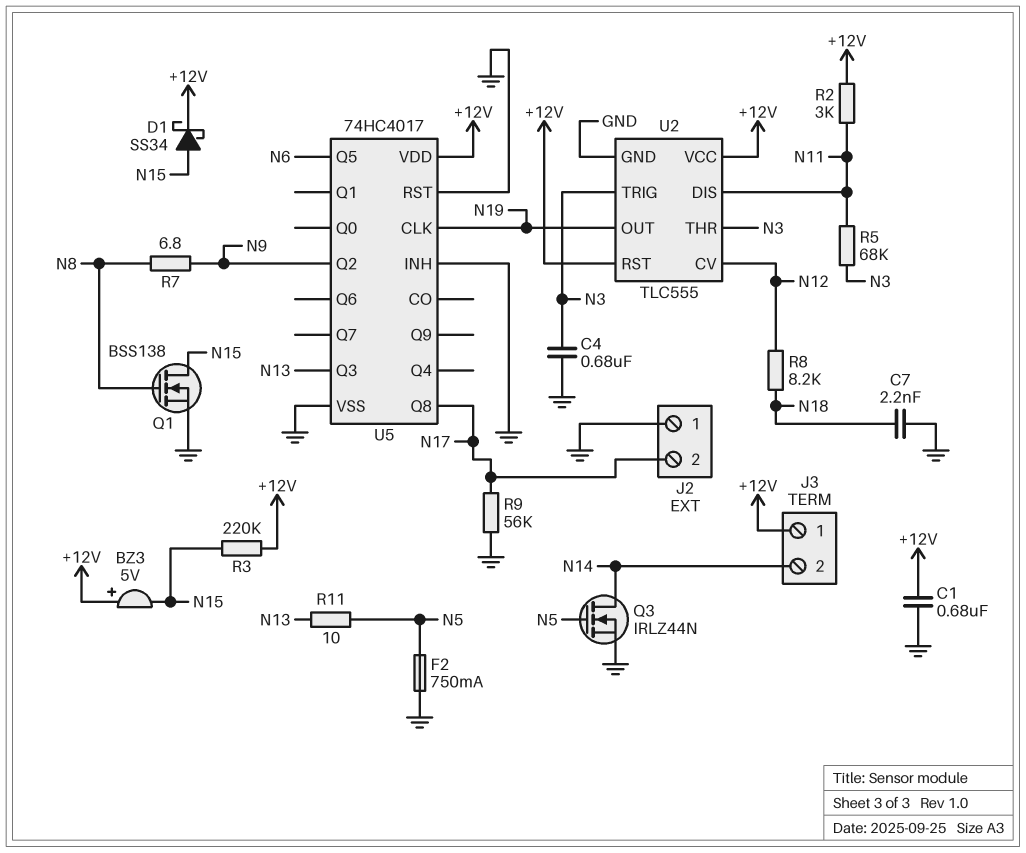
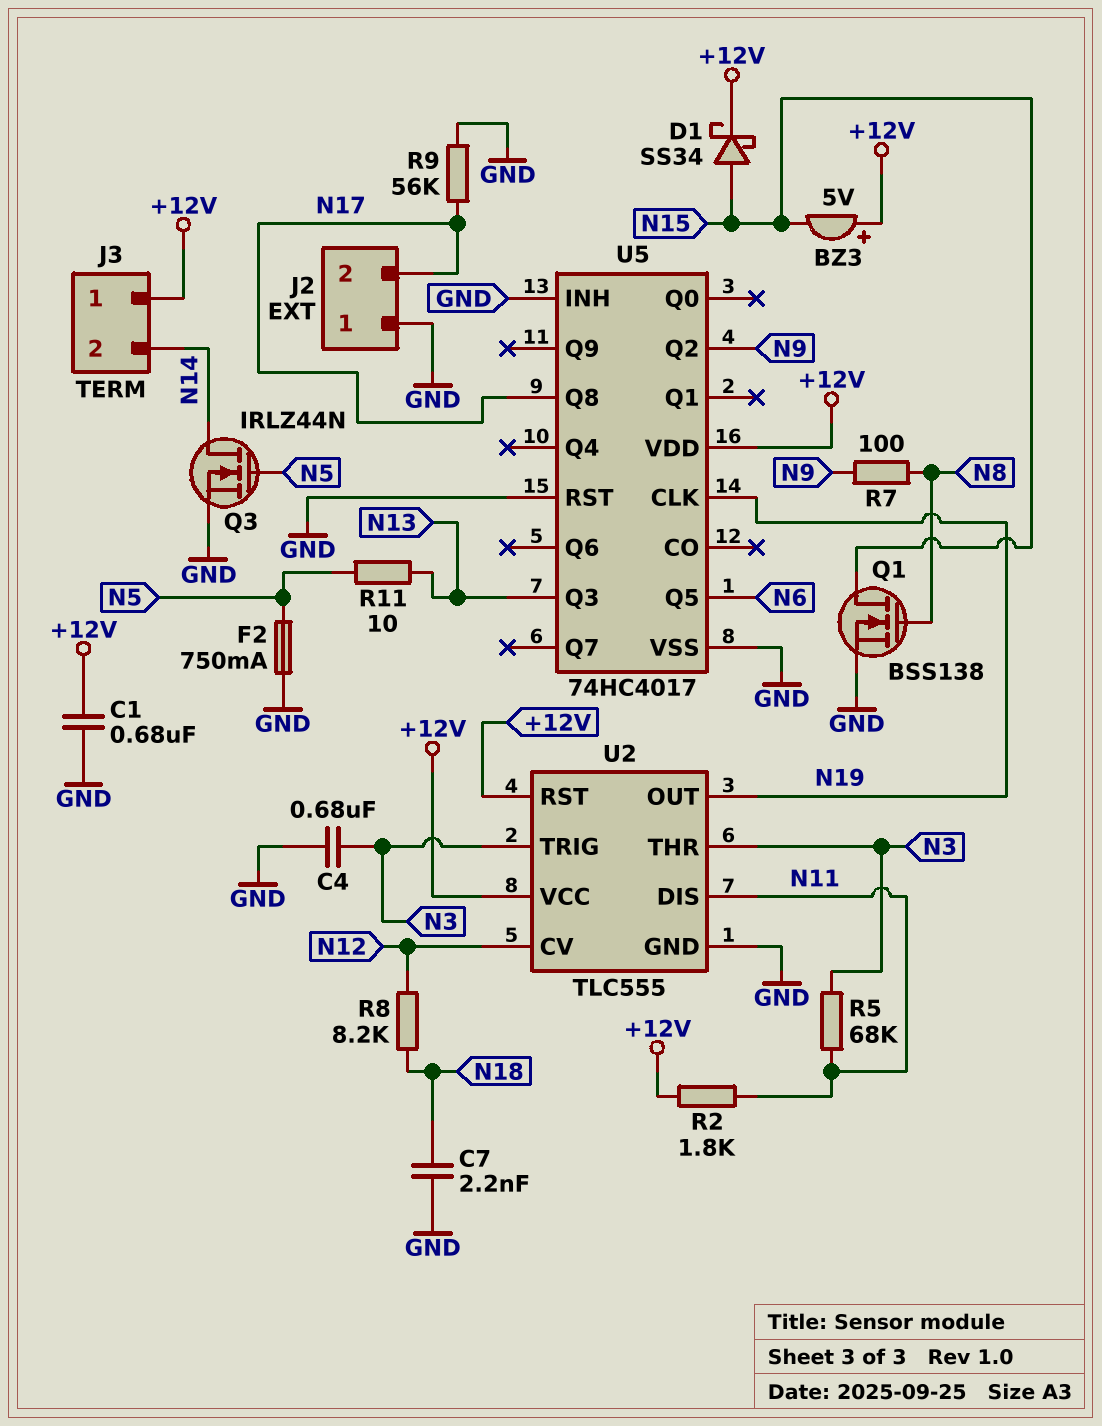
R2: 3k (+12V, N11) -> 1.8k (+12V, N11)
R3: 220k (+12V, N15) -> none
R7: 6.8 (N8, N9) -> 100 (N8, N9)

